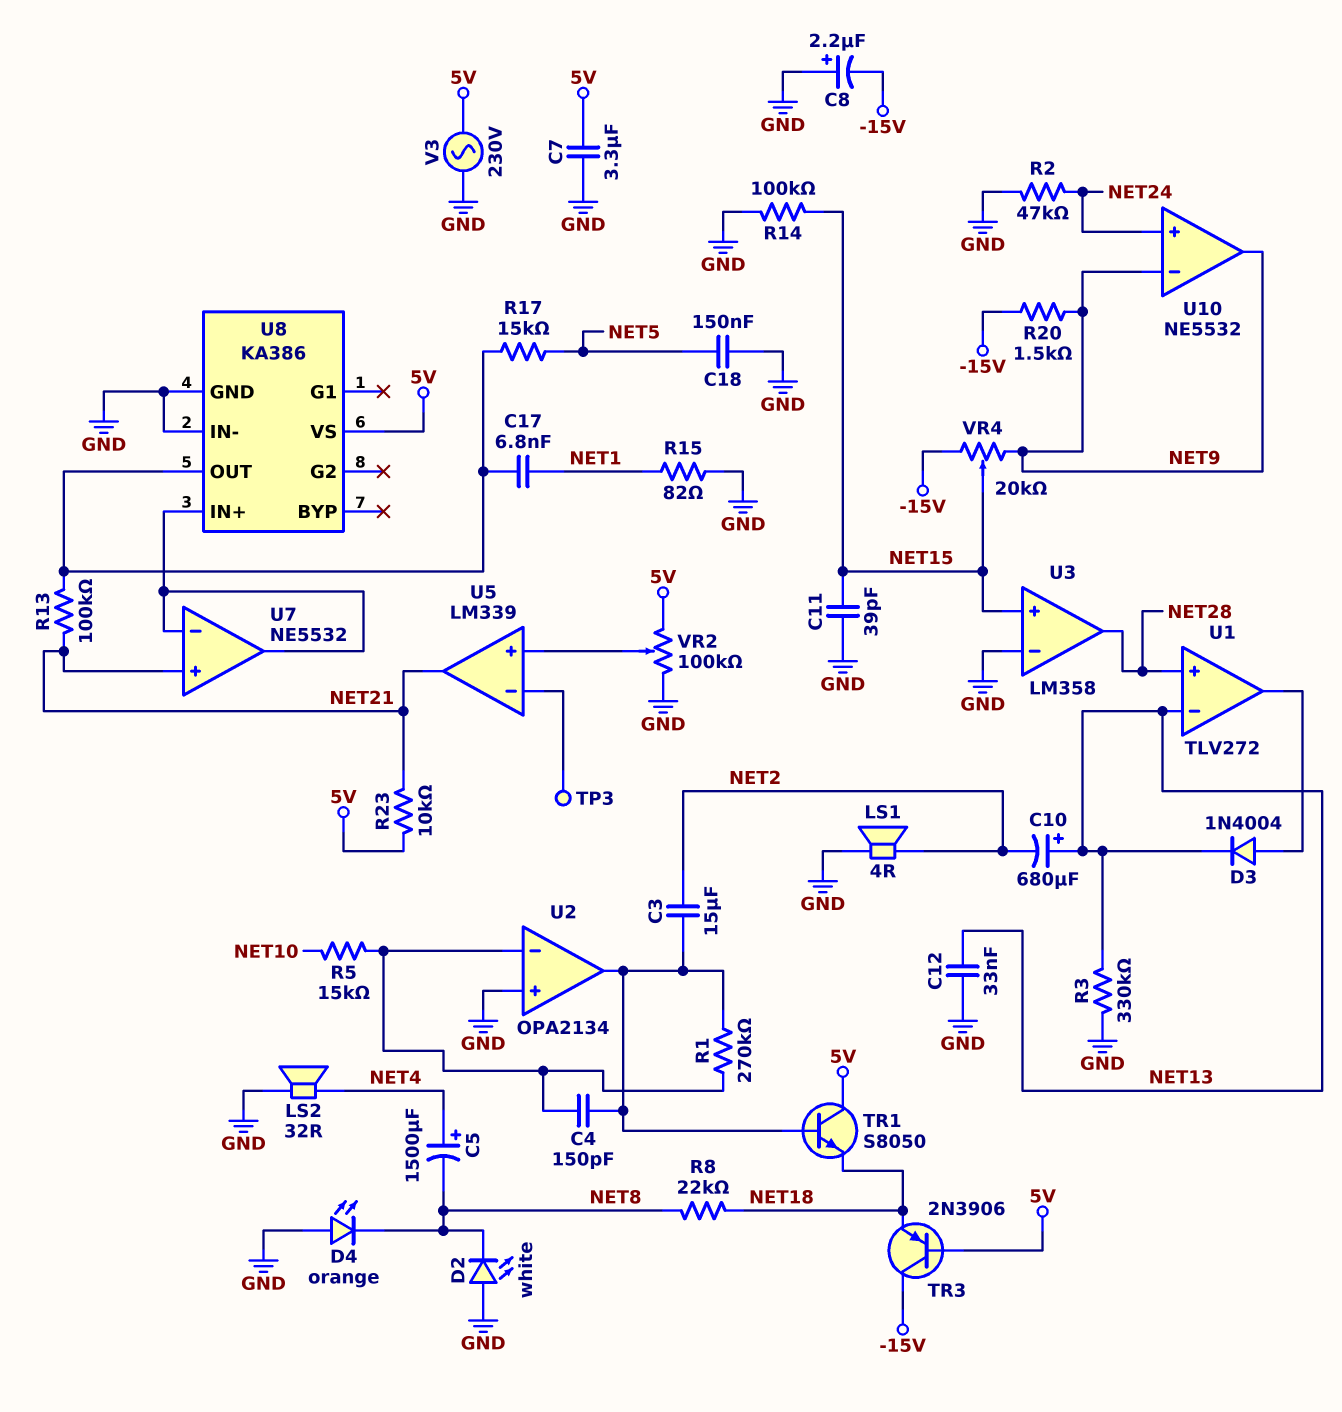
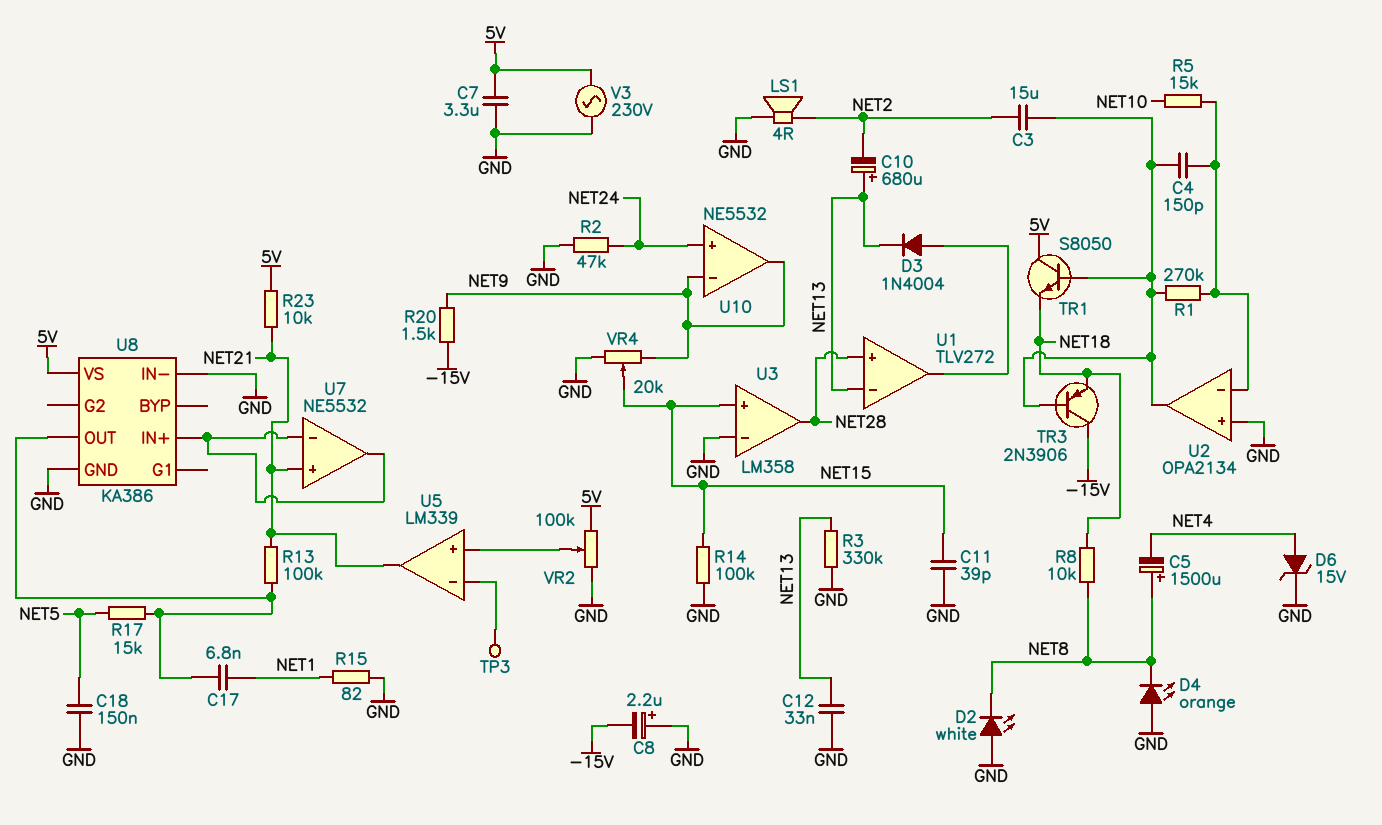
C5: 1500uF (plus NET4, minus NET8) -> 1500uF (plus NET8, minus NET4)
D6: none -> zener 15V (A NET4, K GND)
LS2: speaker 32R (GND, NET4) -> none
R8: 22k (NET8, NET18) -> 10k (NET8, NET18)
TR3: PNP 2N3906 (B 5V, C -15V, E NET18) -> PNP 2N3906 (B U2/out, C -15V, E NET18)
VR4: 20k (-15V, NET9, wiper NET15) -> 20k (GND, NET9, wiper NET15)

